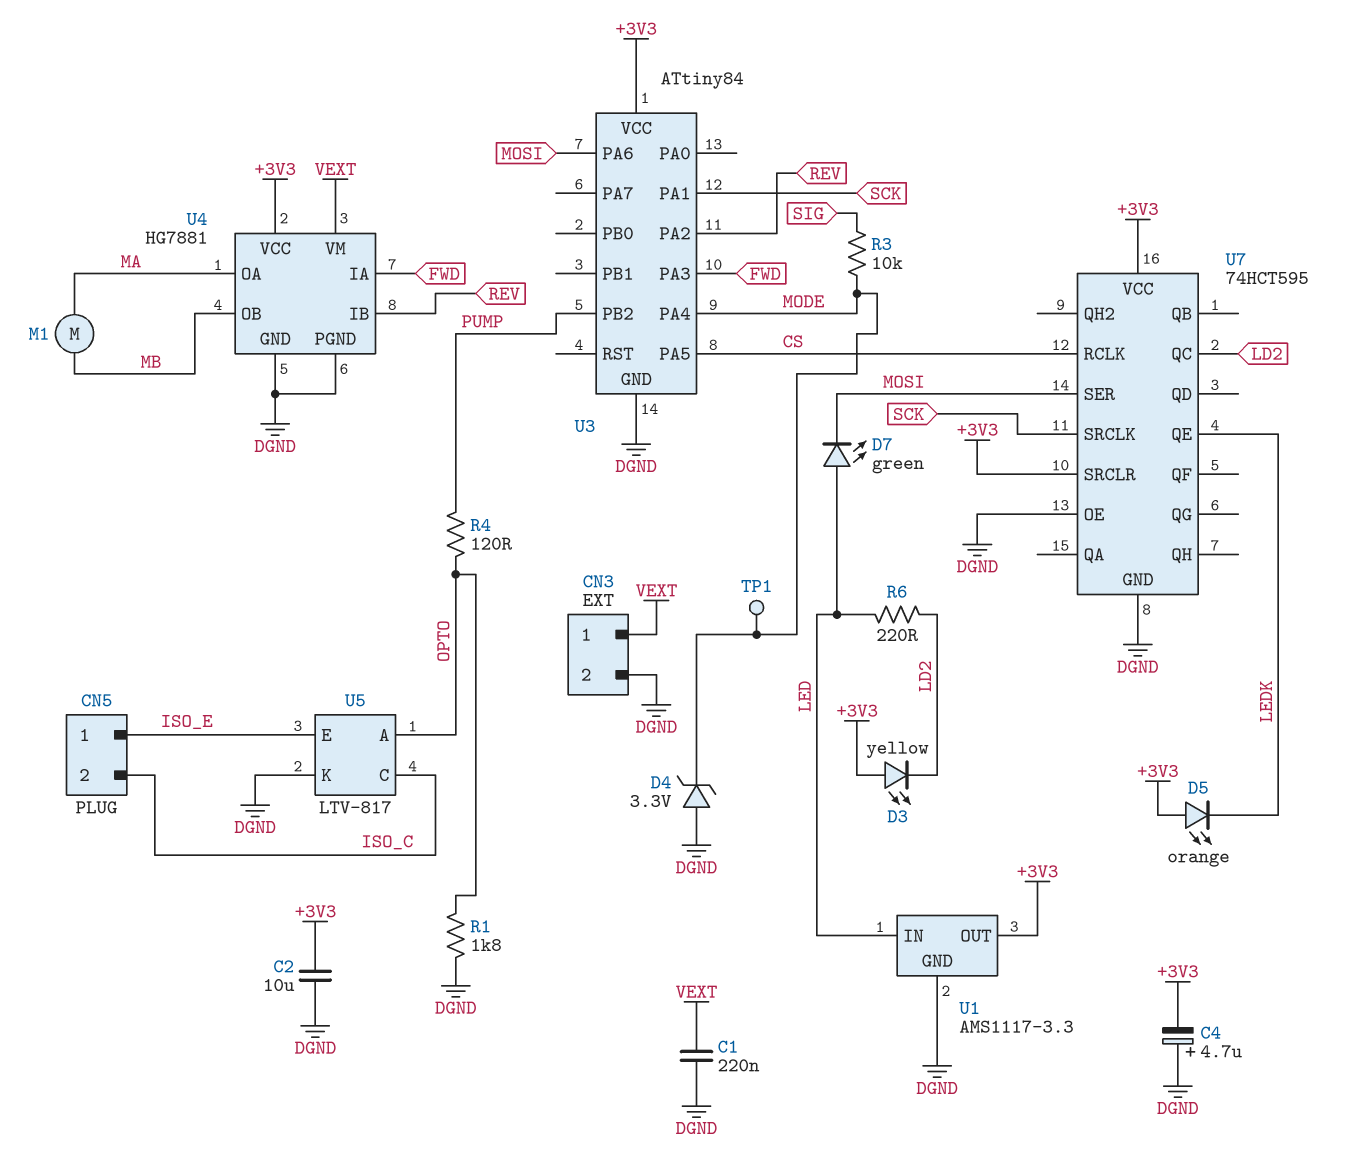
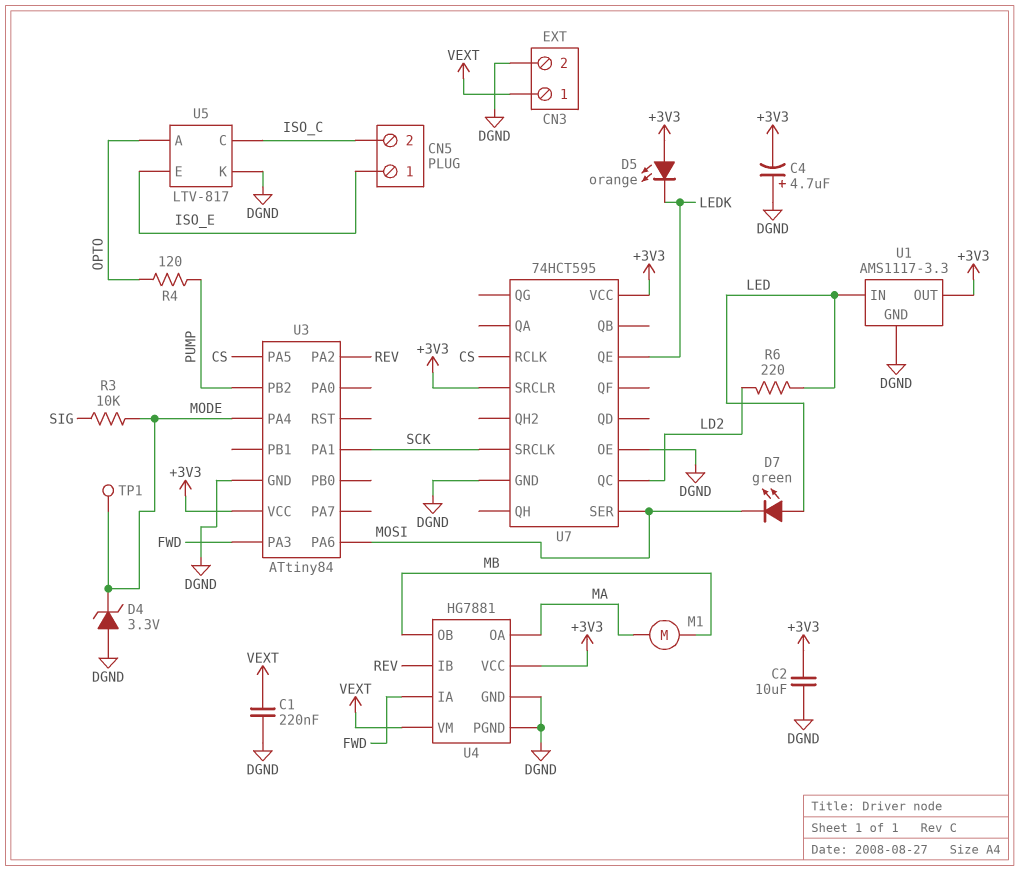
D3: LED yellow (A +3V3, K LD2) -> none
R1: 1.8k (DGND, OPTO) -> none

